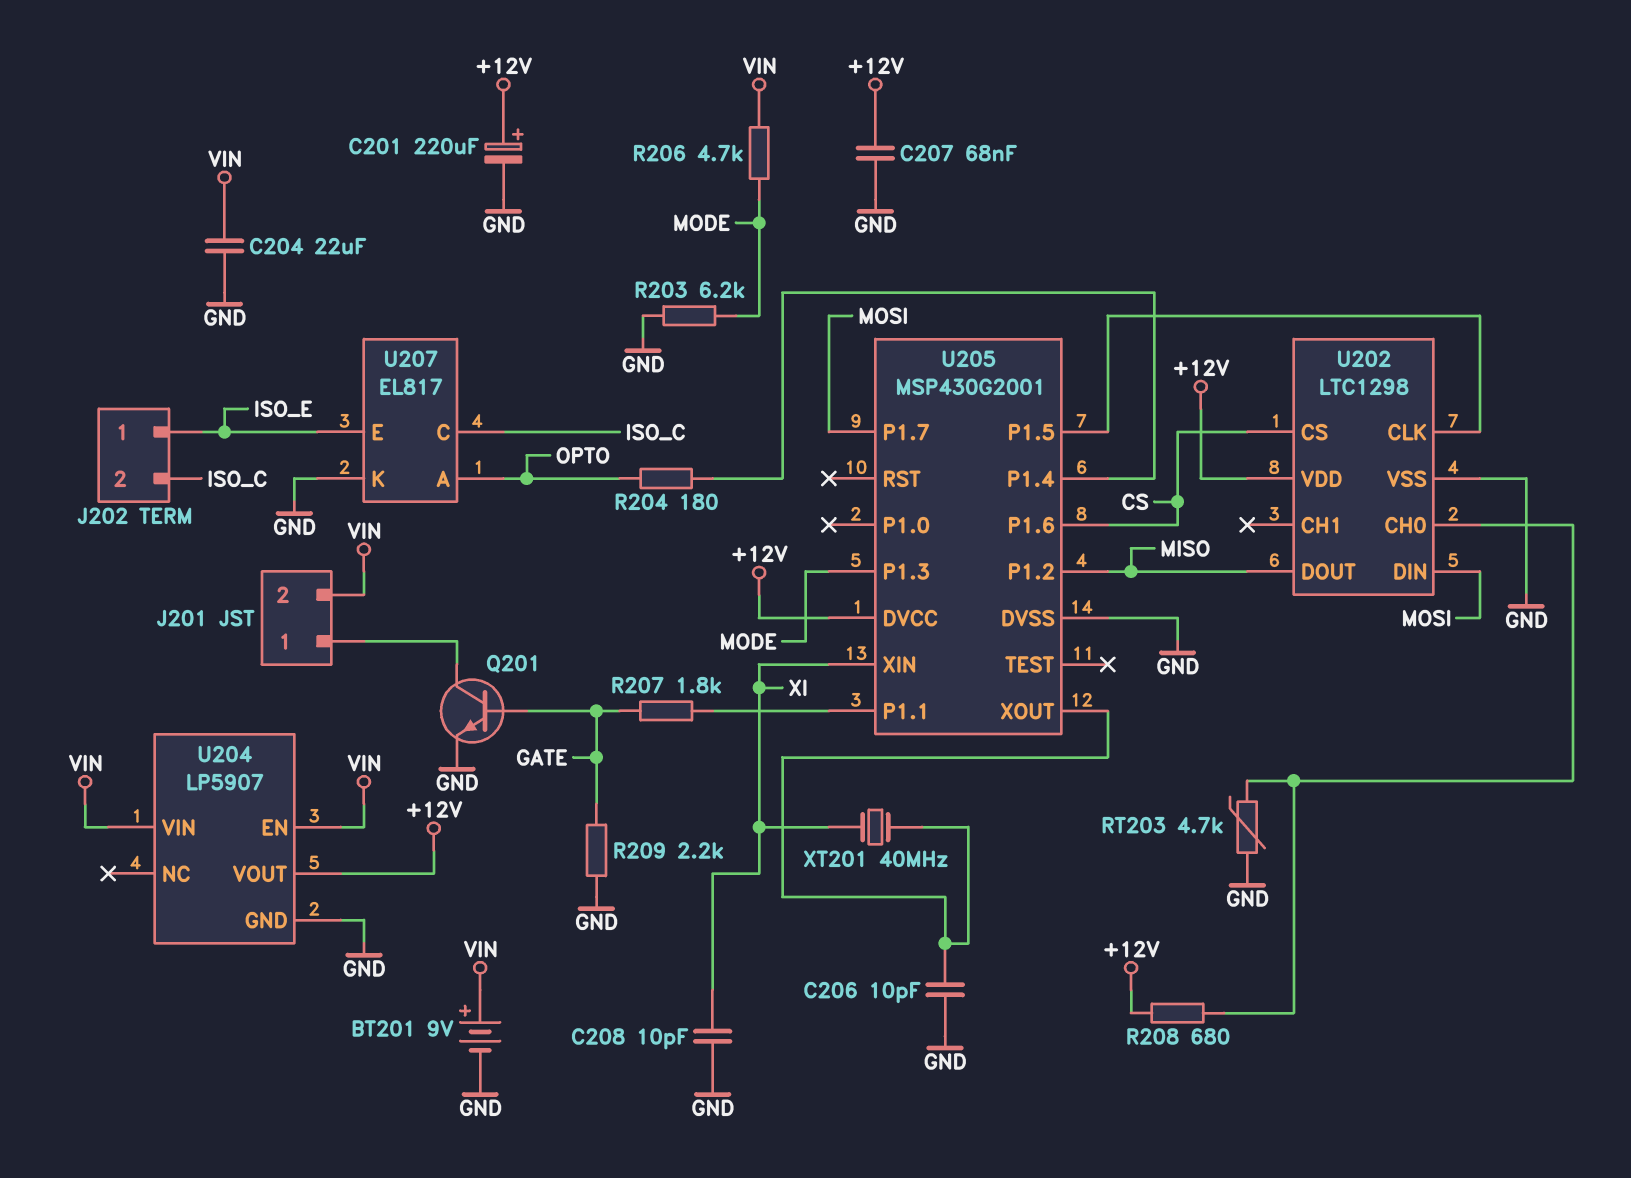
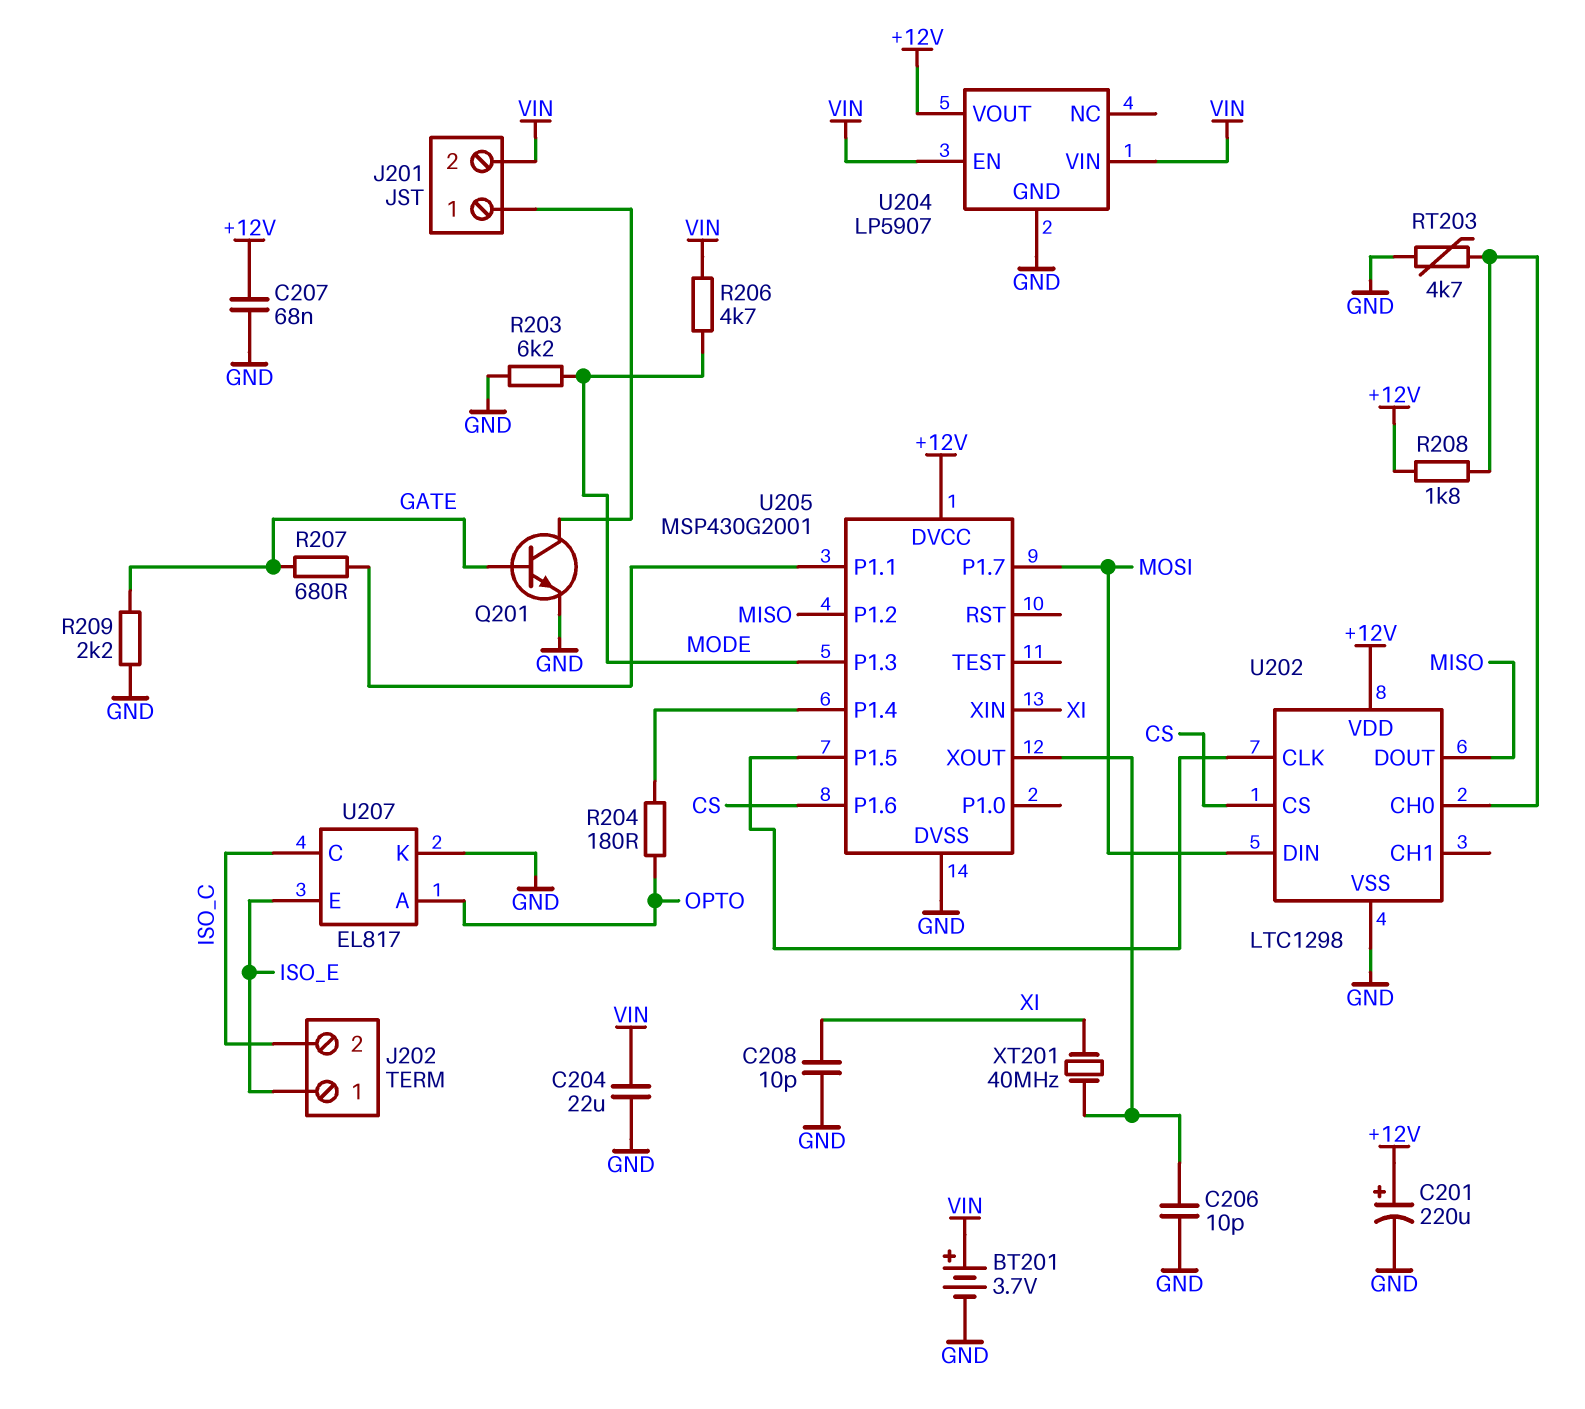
BT201: 9V (plus VIN, minus GND) -> 3.7V (plus VIN, minus GND)
R207: 1.8k (GATE, U205/P1.1) -> 680 (GATE, U205/P1.1)
R208: 680 (+12V, U202/CH0) -> 1.8k (+12V, U202/CH0)

